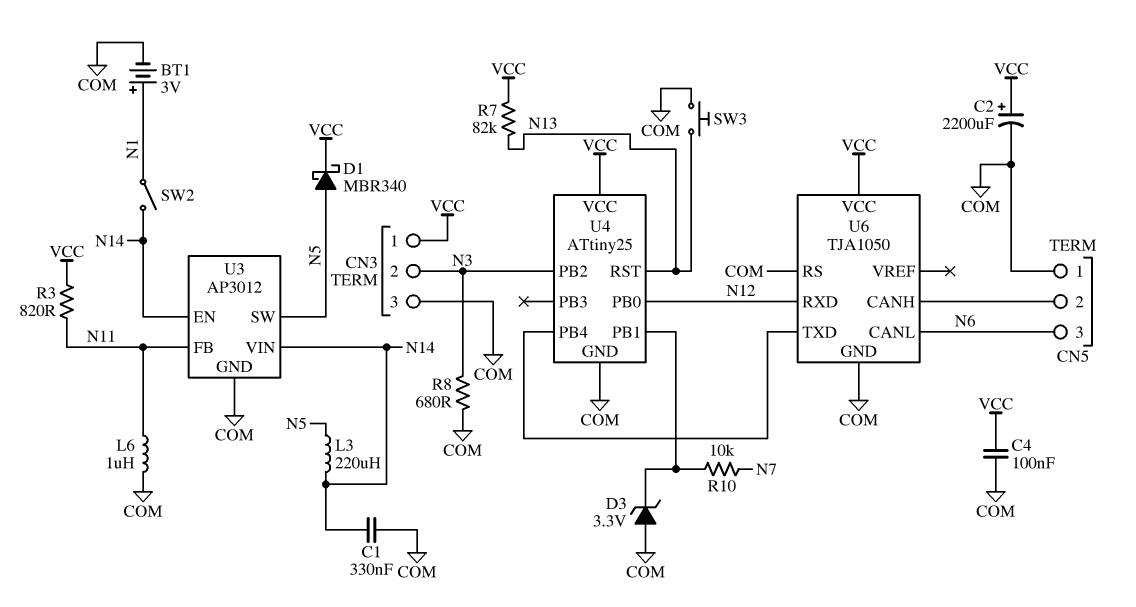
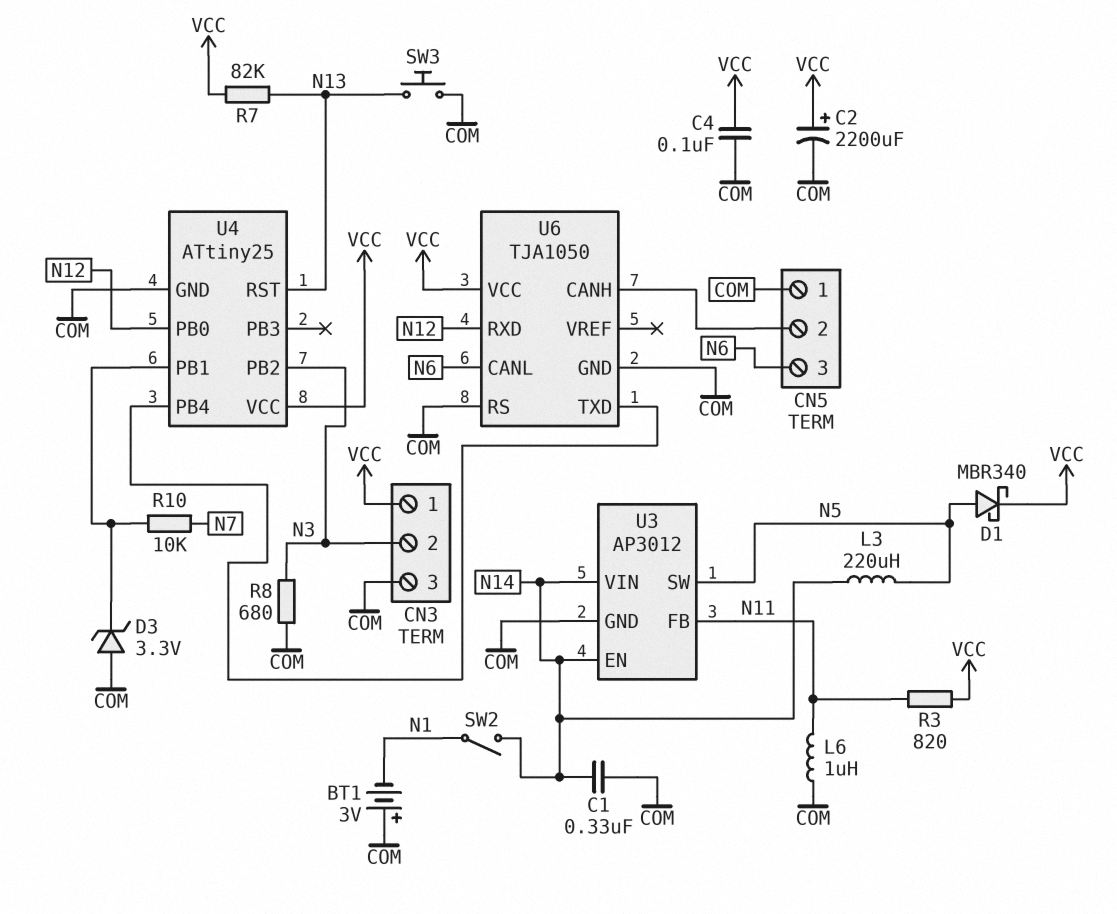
BT1: 3V (plus N1, minus COM) -> 3V (plus COM, minus N1)

